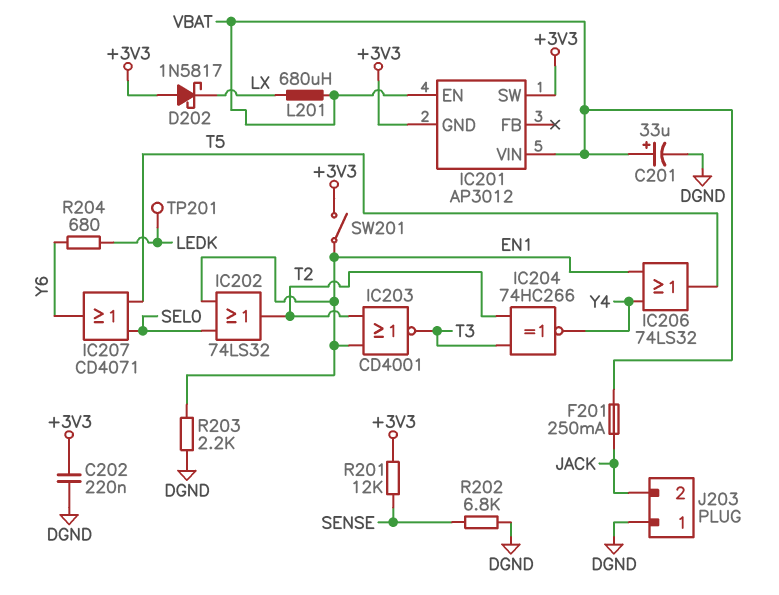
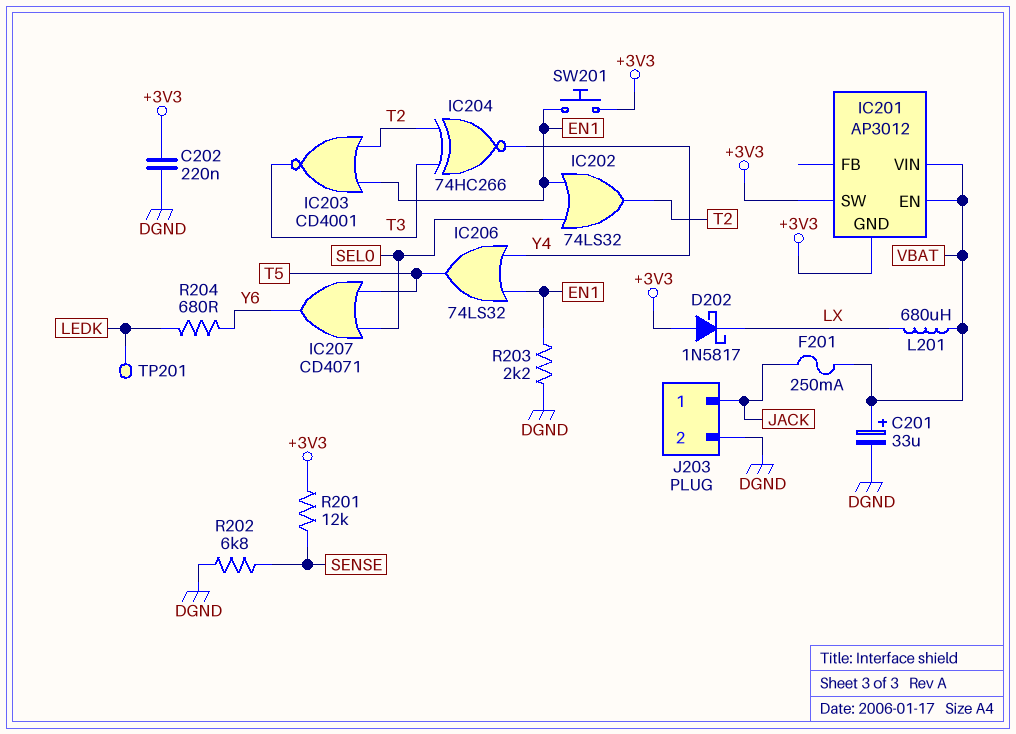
J203 pin 1: DGND -> JACK
J203 pin 2: JACK -> DGND
SW201: switch (+3V3, EN1) -> button (+3V3, EN1)

